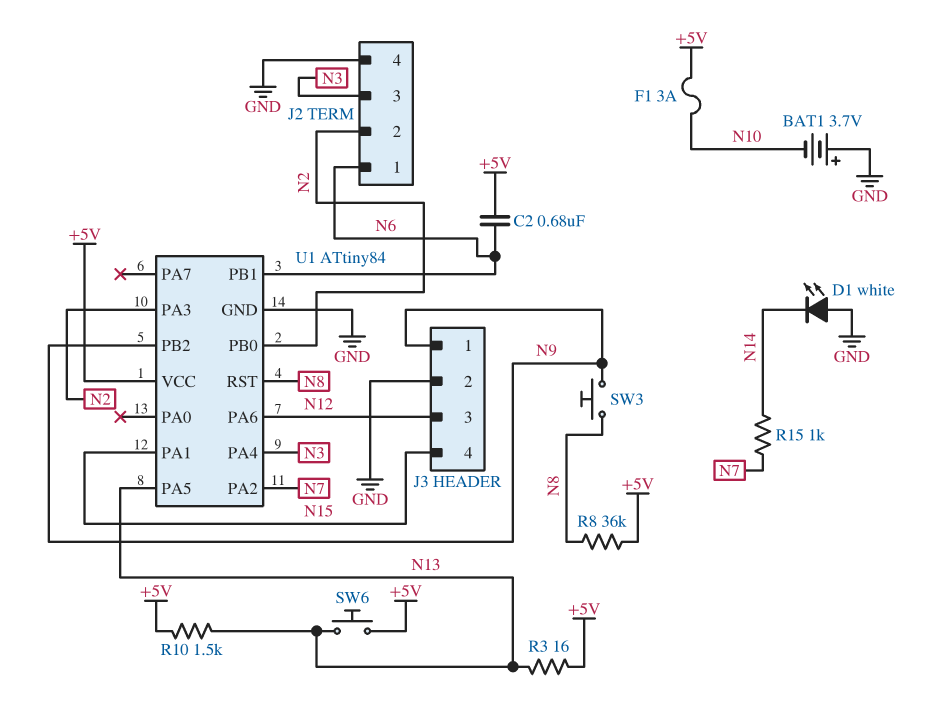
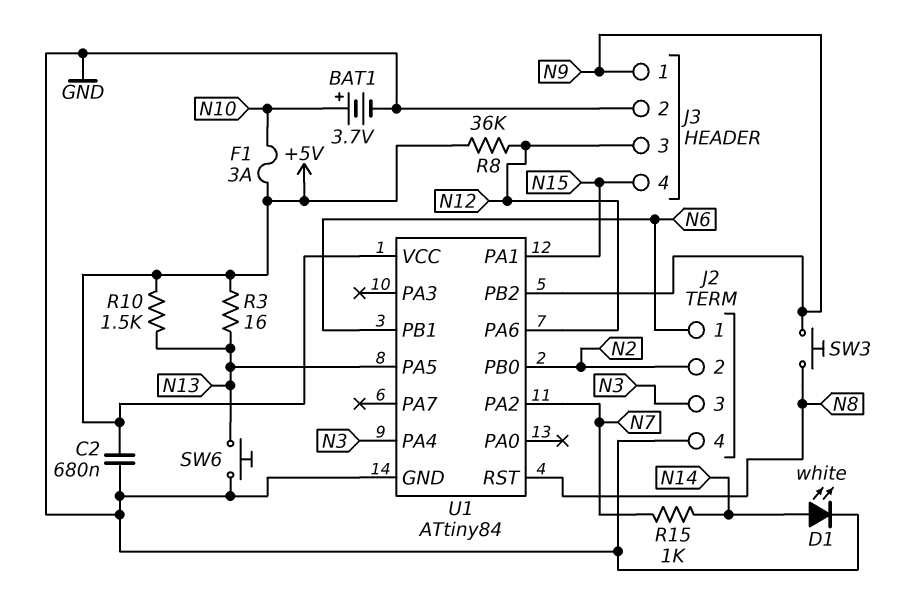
BAT1: 3.7V (plus GND, minus N10) -> 3.7V (plus N10, minus GND)
C2: 680nF (+5V, N6) -> 680nF (+5V, GND)
D1: LED white (A GND, K N14) -> LED white (A N14, K GND)
R8: 36k (+5V, N8) -> 36k (+5V, N12)
SW6: button (+5V, N13) -> button (GND, N13)
U1 pin PA3: N2 -> none

